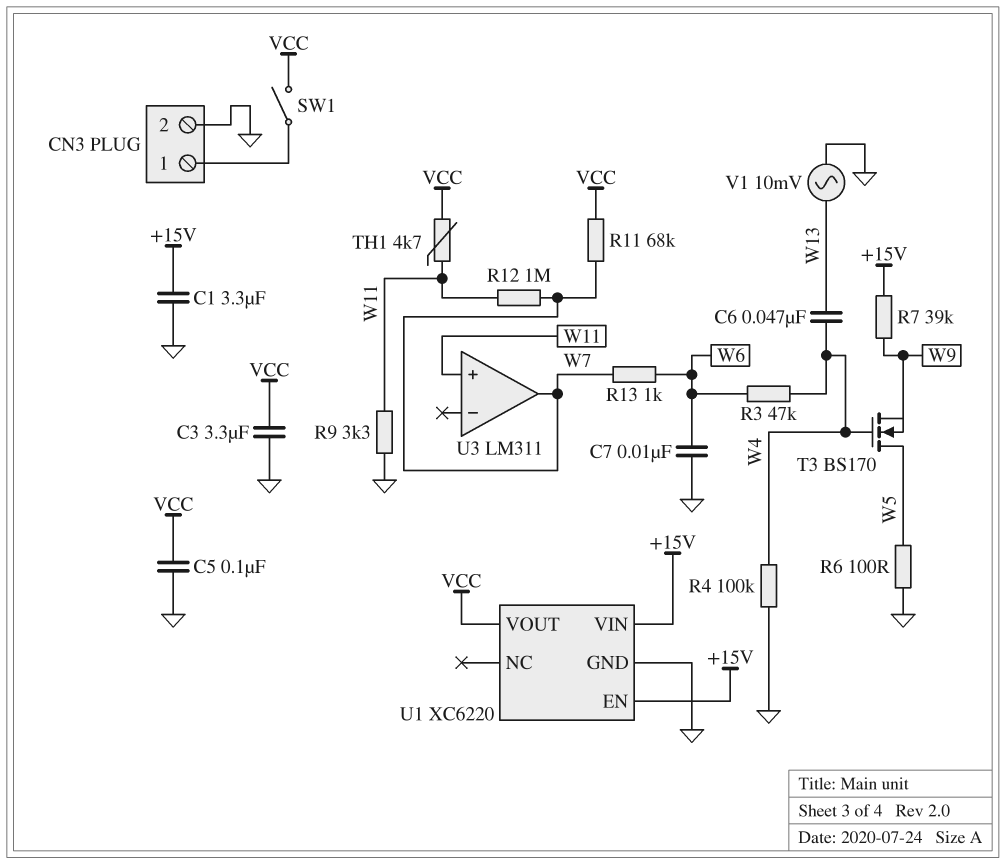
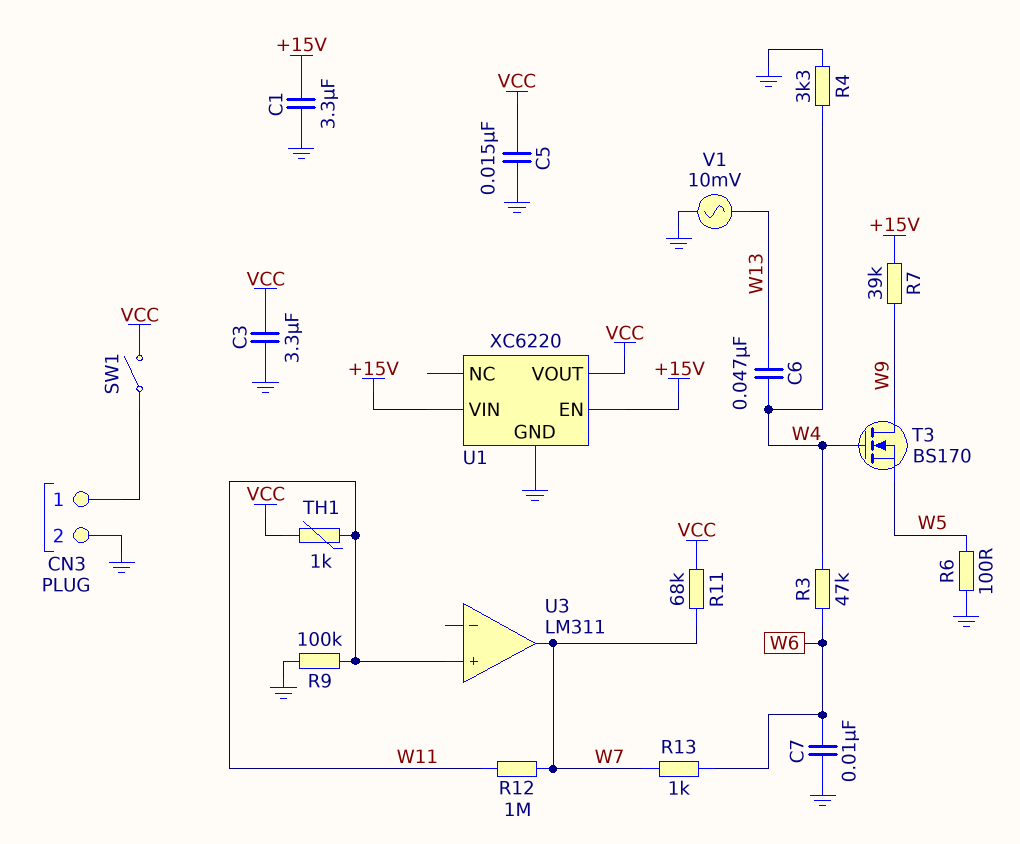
C5: 100nF (GND, VCC) -> 15nF (GND, VCC)
R4: 100k (GND, W4) -> 3.3k (GND, W4)
R9: 3.3k (GND, W11) -> 100k (GND, W11)
T3: NMOS BS170 (G W4, D W5, S W9) -> NMOS BS170 (G W4, D W9, S W5)
TH1: 4.7k (VCC, W11) -> 1k (VCC, W11)

